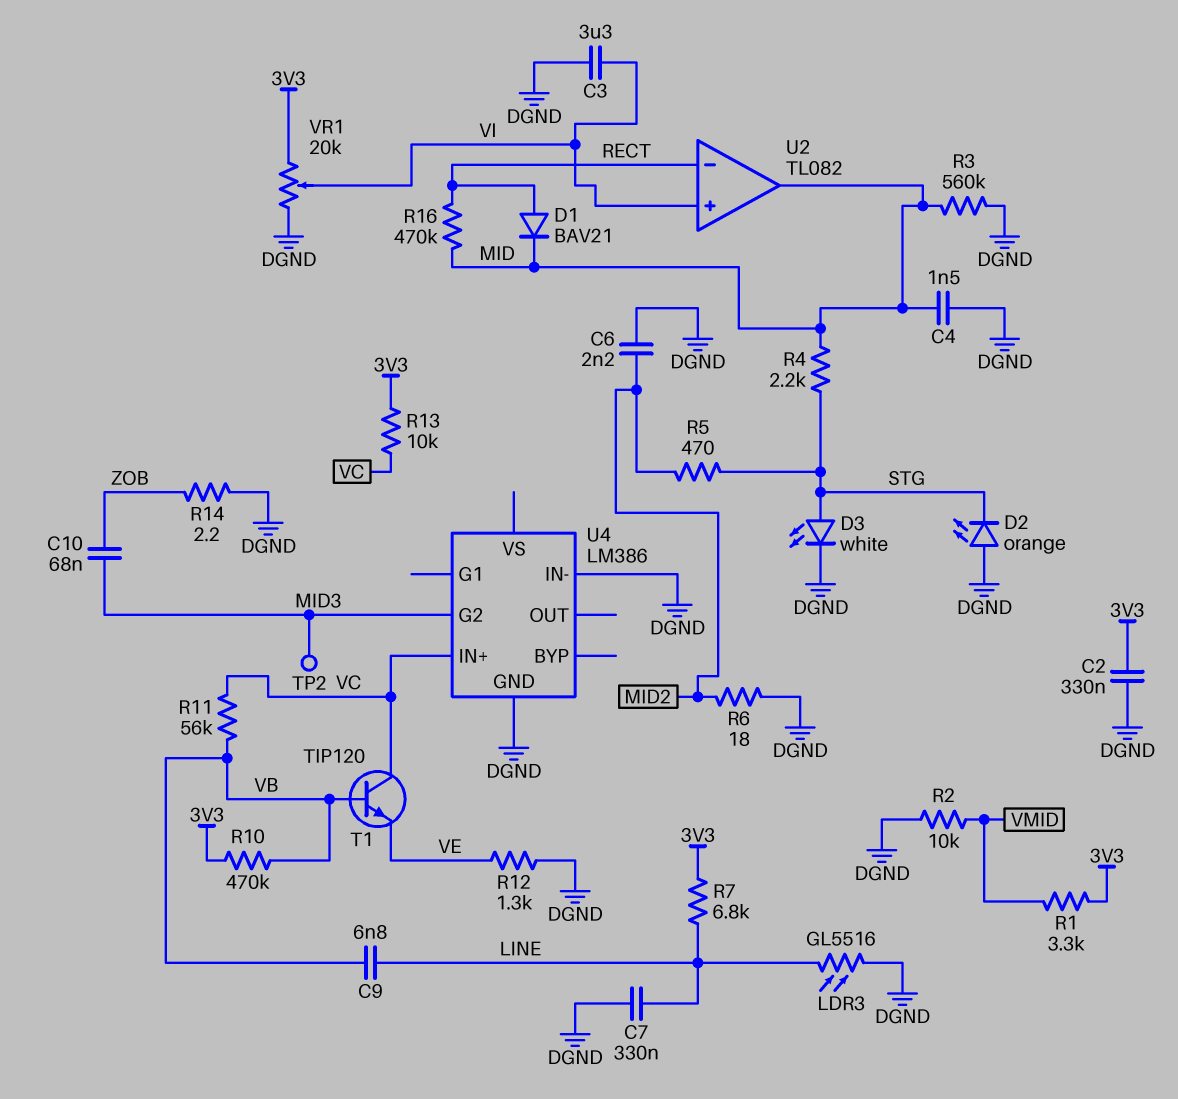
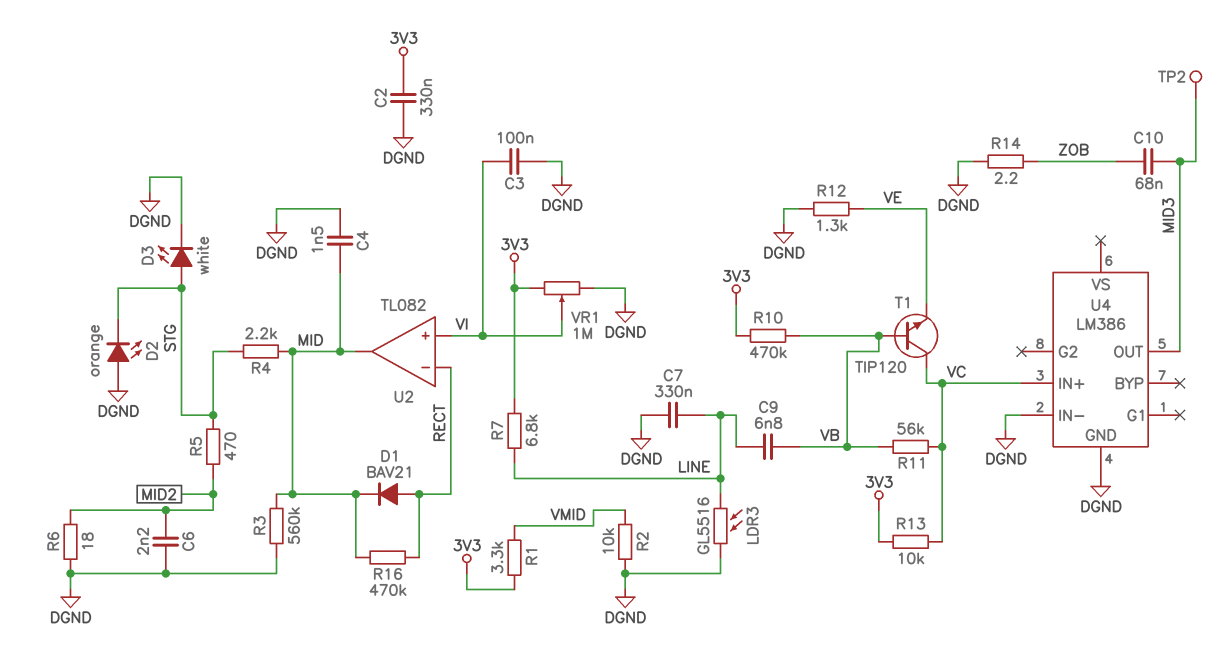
C3: 3.3uF (DGND, VI) -> 100nF (DGND, VI)
U4 pin G2: MID3 -> none
U4 pin OUT: none -> MID3
VR1: 20k (3V3, DGND, wiper VI) -> 1M (3V3, DGND, wiper VI)

